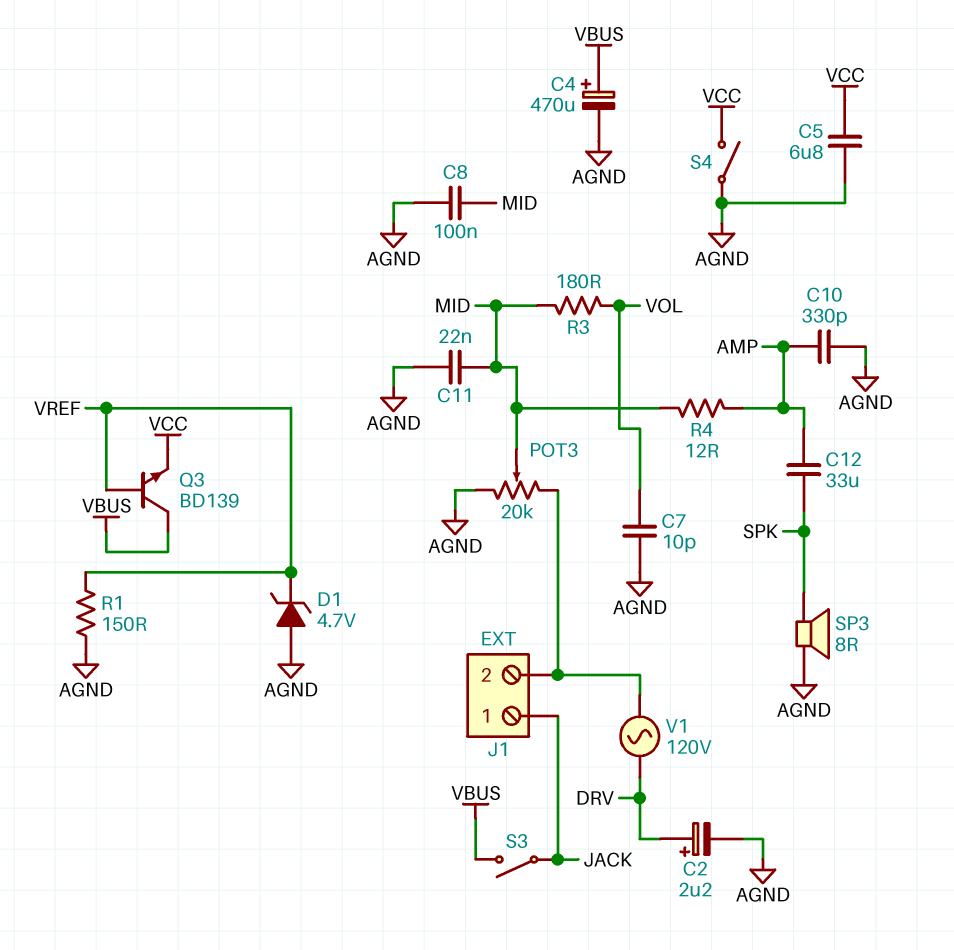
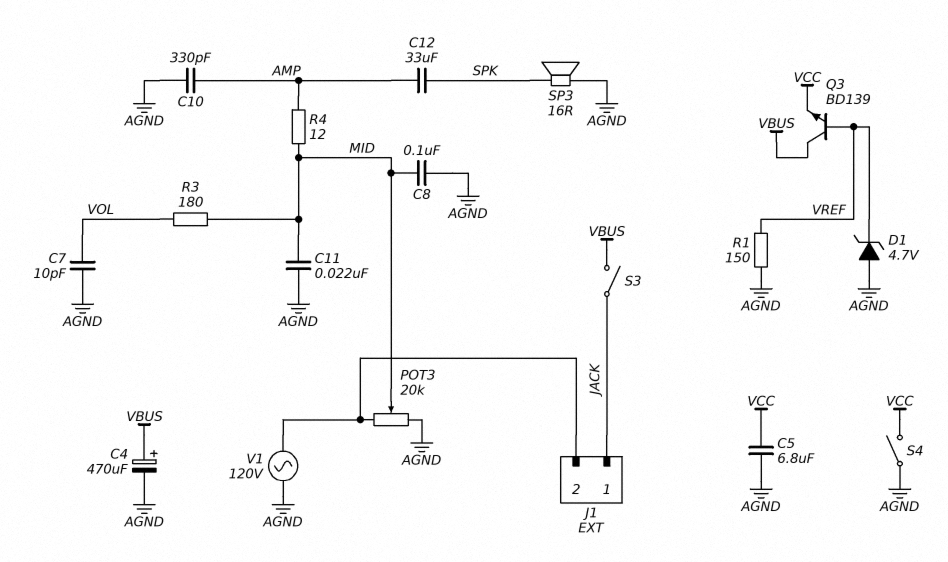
C2: 2.2uF (plus DRV, minus AGND) -> none
SP3: speaker 8R (AGND, SPK) -> speaker 16R (AGND, SPK)
V1: AC 120V (DRV, J1/2) -> AC 120V (AGND, J1/2)

